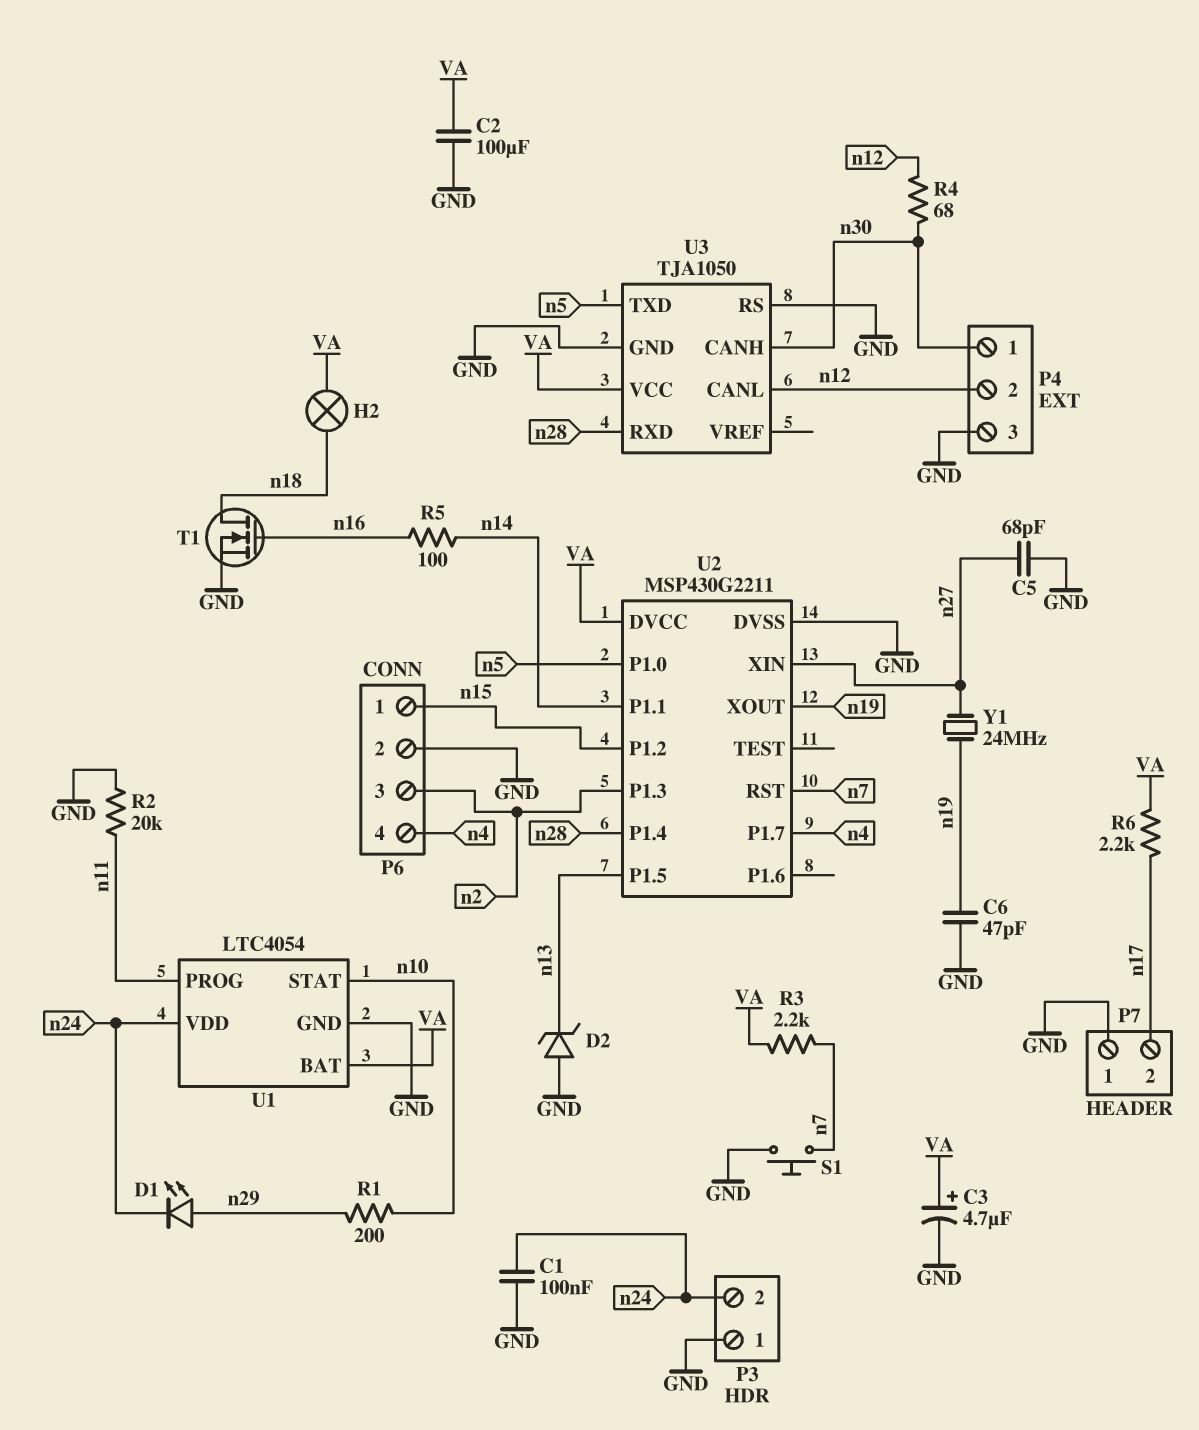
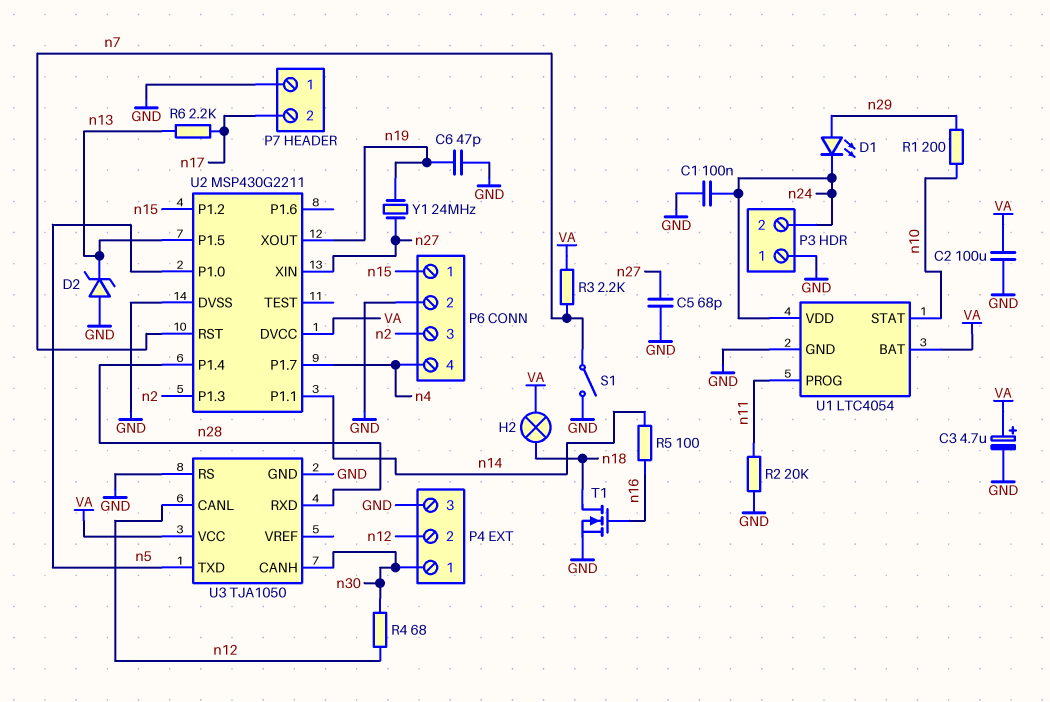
R6: 2.2k (VA, n17) -> 2.2k (n13, n17)
S1: button (GND, n7) -> switch (GND, n7)

